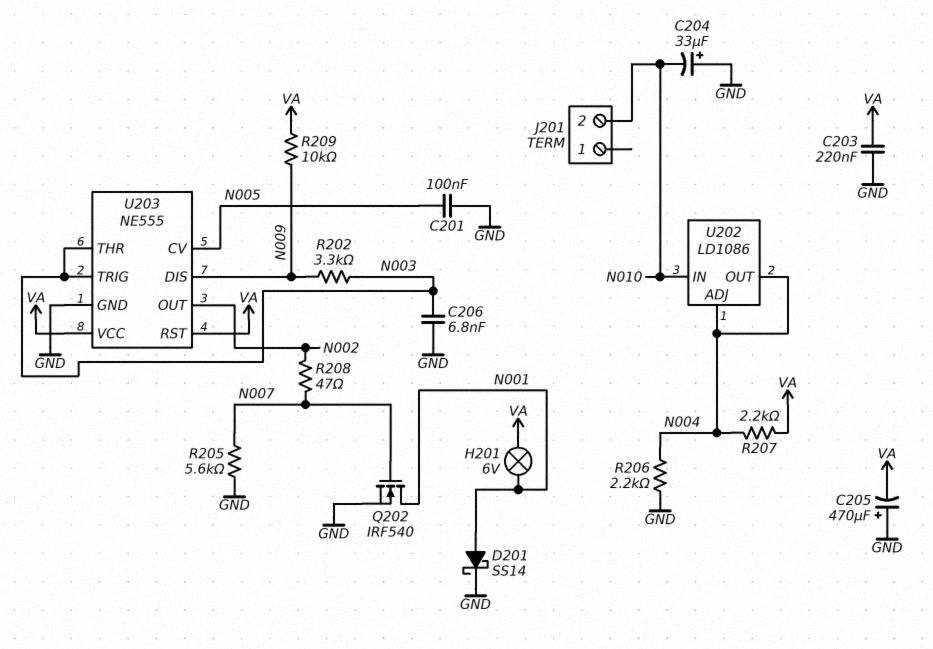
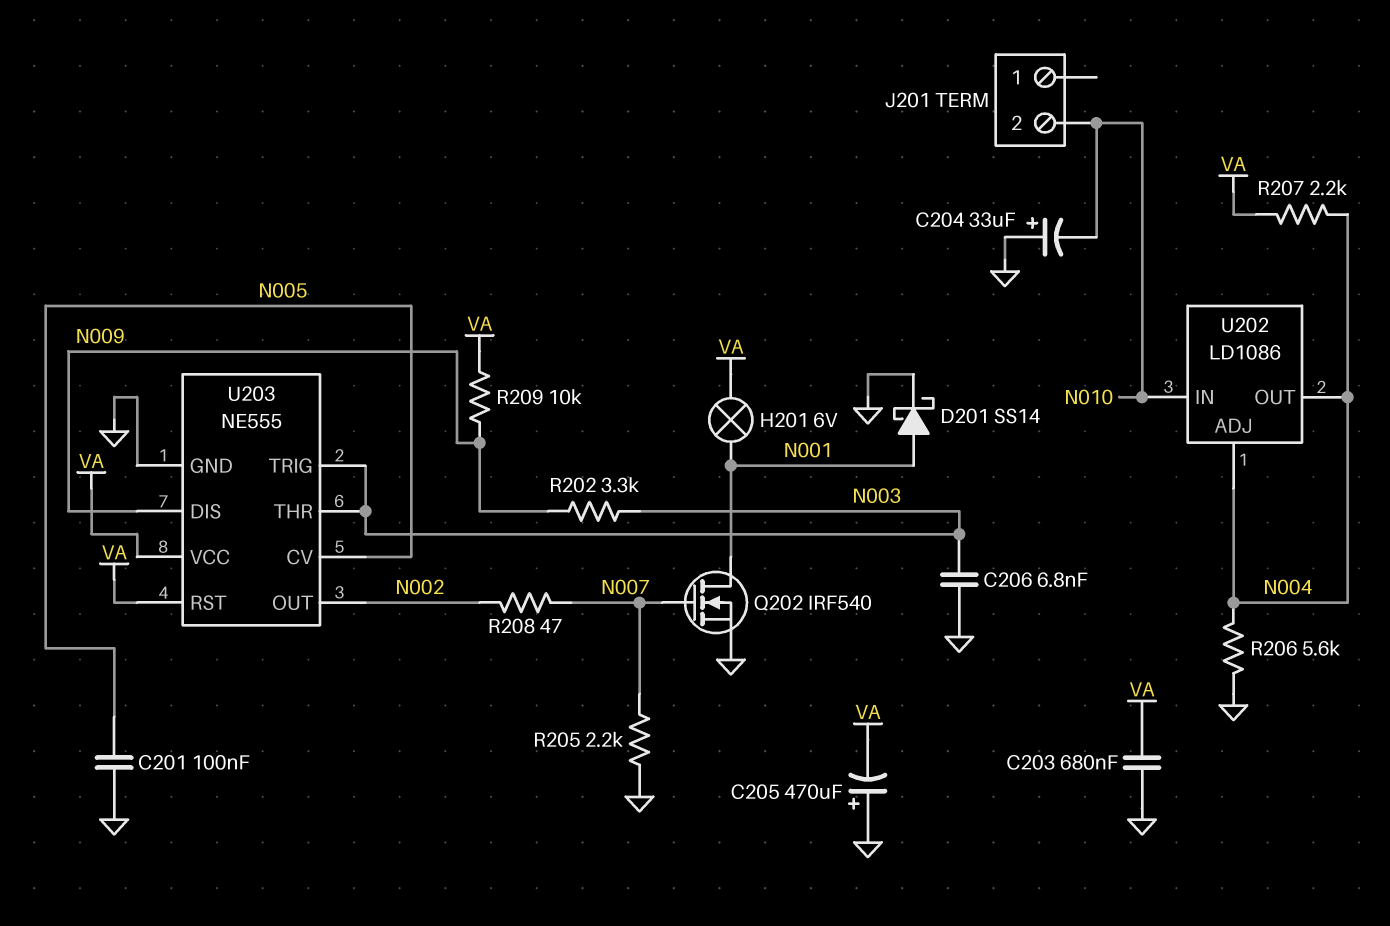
C203: 220nF (GND, VA) -> 680nF (GND, VA)
R205: 5.6k (GND, N007) -> 2.2k (GND, N007)
R206: 2.2k (GND, N004) -> 5.6k (GND, N004)

